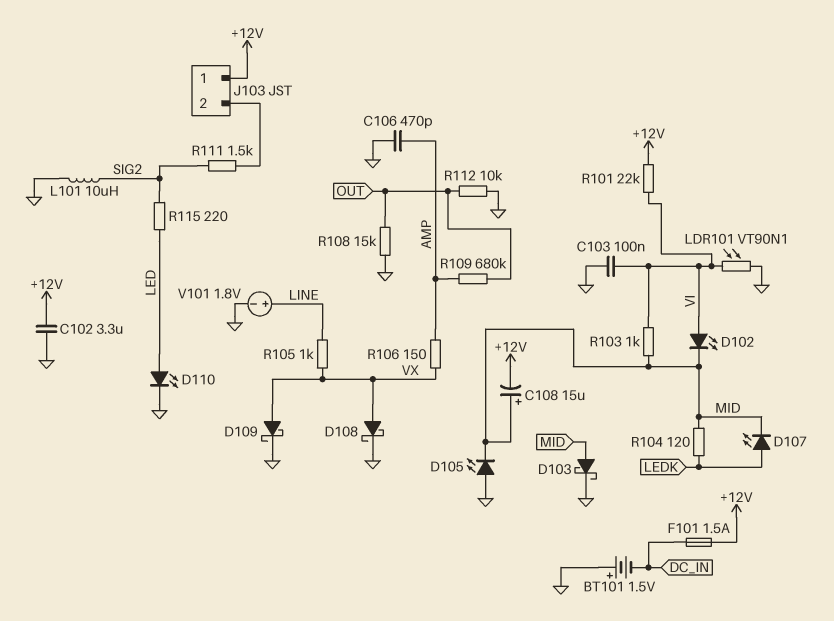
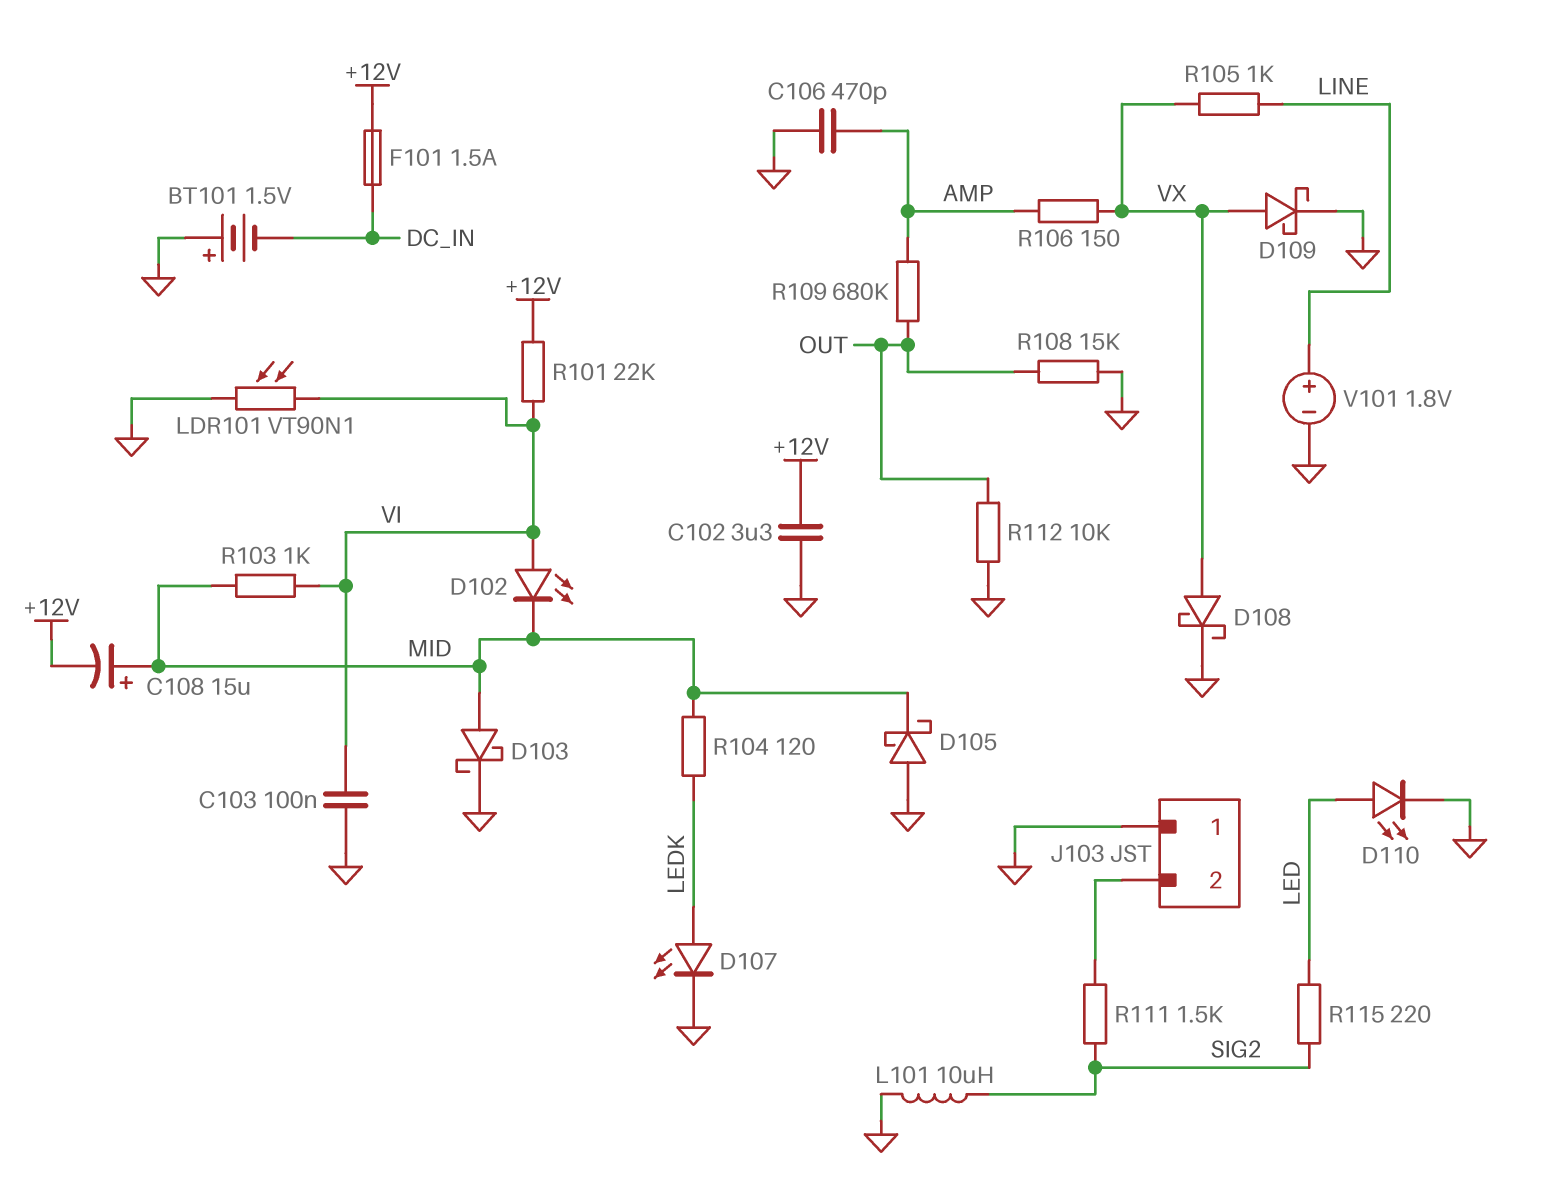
D105: LED (A GND, K MID) -> schottky (A GND, K MID)
D107: LED (A LEDK, K MID) -> LED (A LEDK, K GND)
J103 pin 1: +12V -> GND

